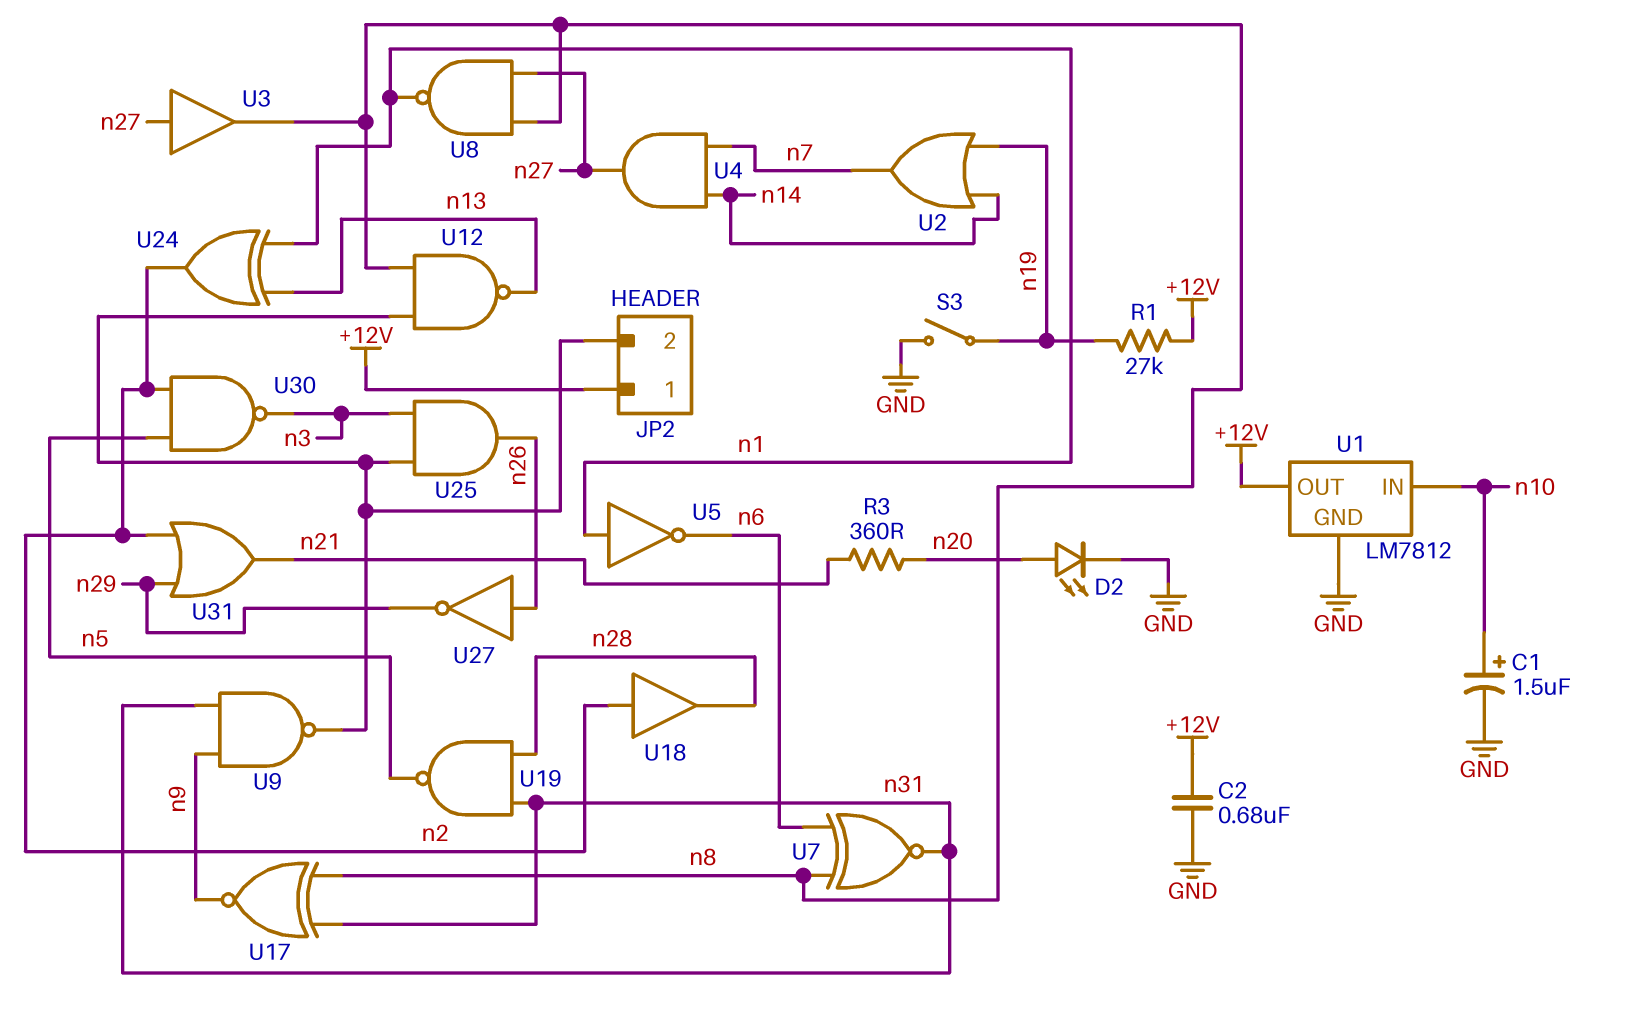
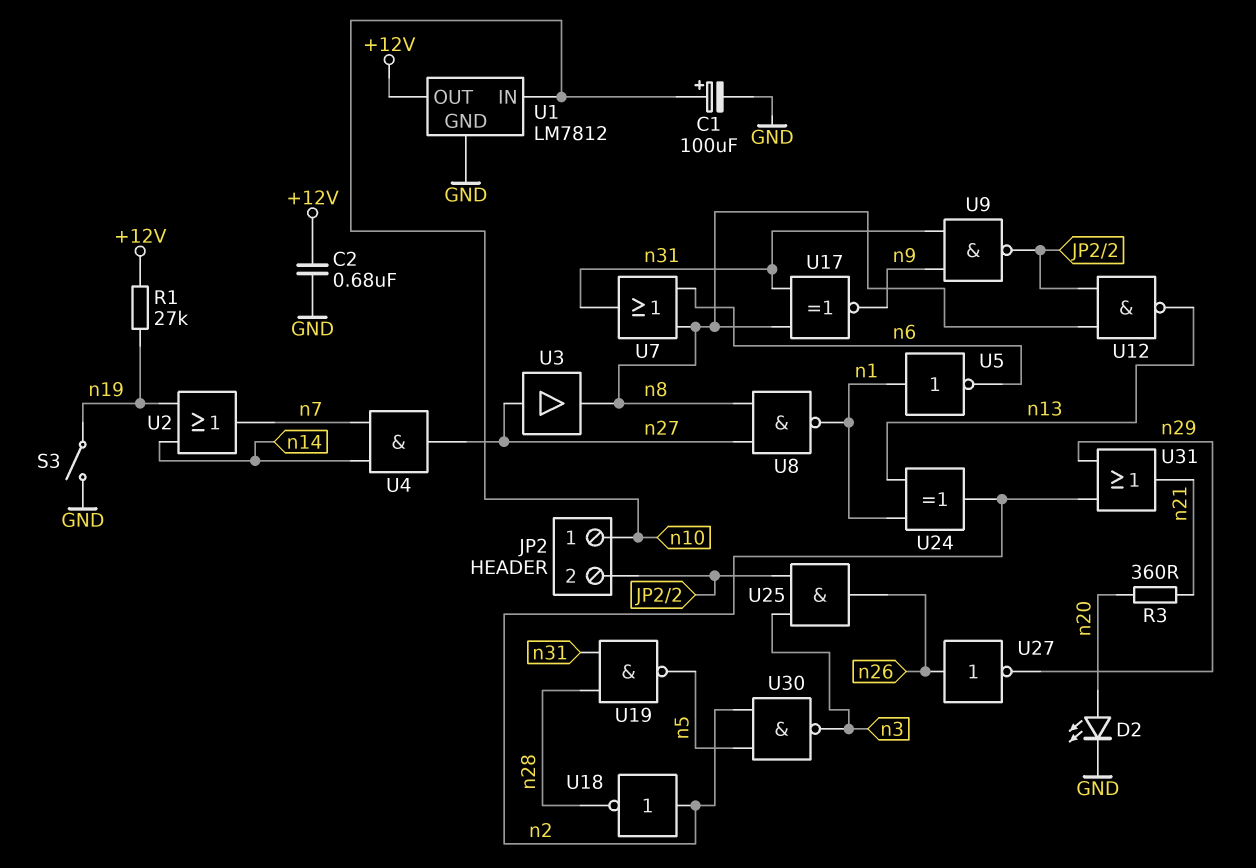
C1: 1.5uF (plus n10, minus GND) -> 100uF (plus n10, minus GND)
JP2 pin 1: +12V -> n10
U7: XNOR (in n6, in n8, out n31) -> OR (in n6, in n8, out n31)
U18: buffer (in n2, out n28) -> NOT (in n2, out n28)

